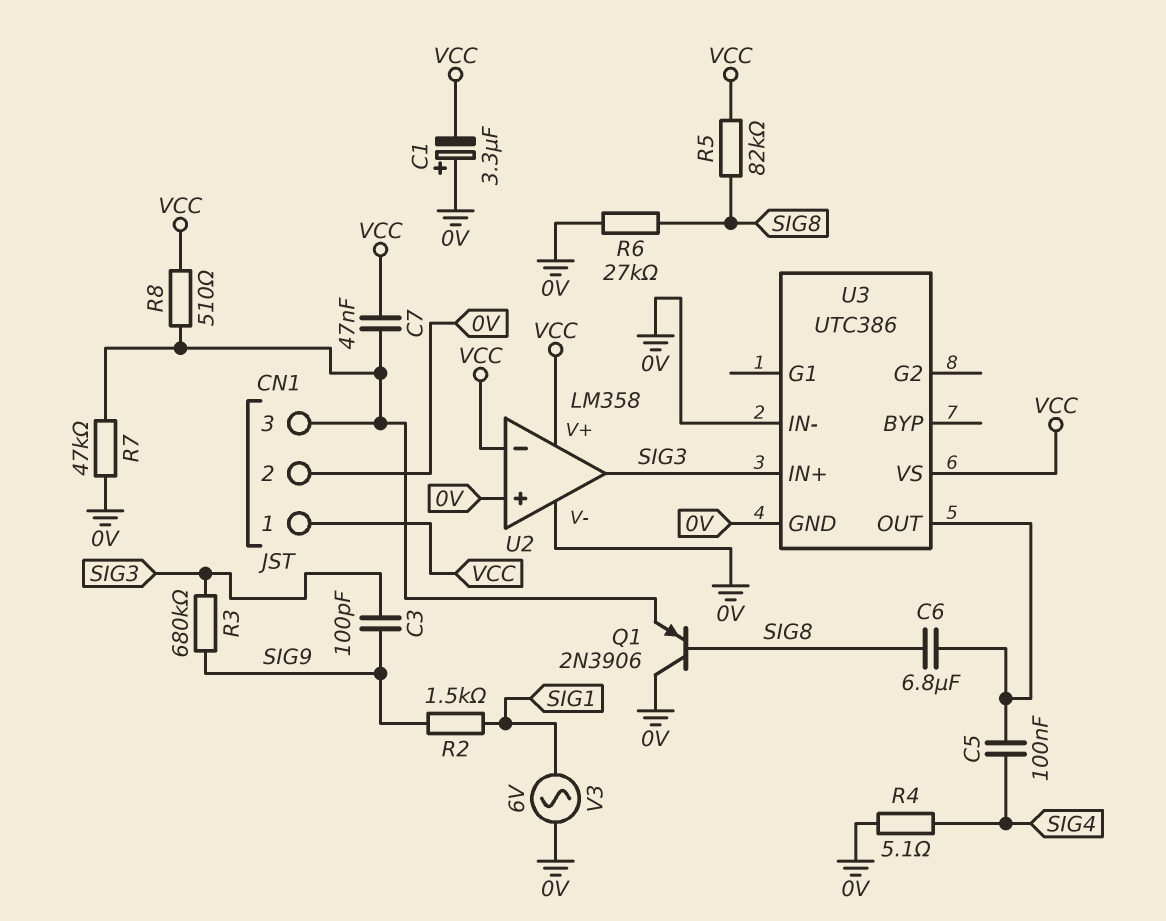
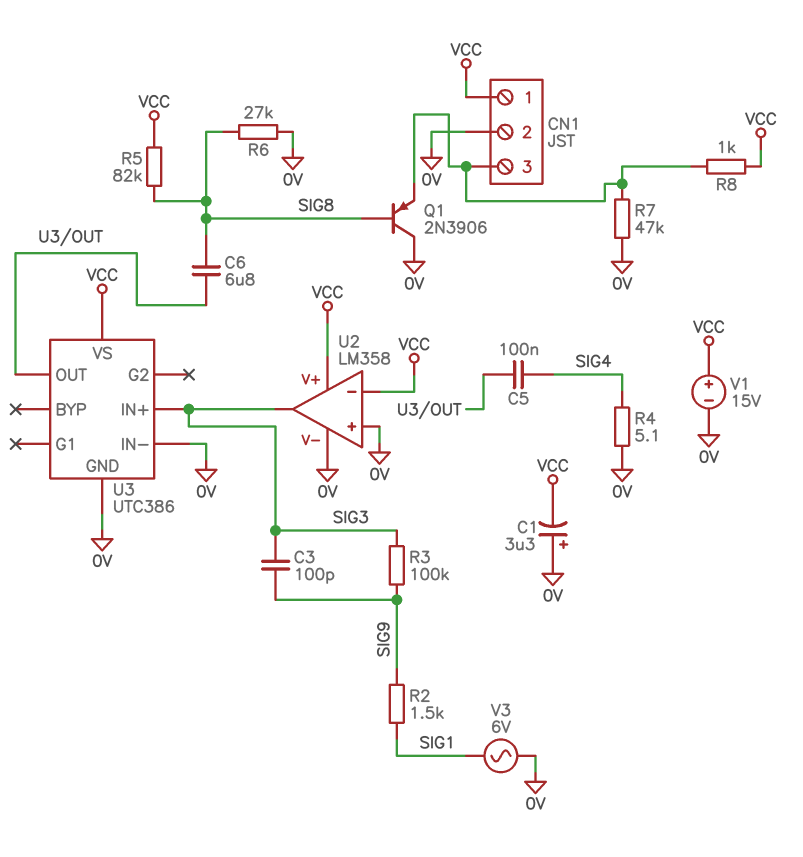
C7: 47nF (CN1/3, VCC) -> none
R3: 680k (SIG3, SIG9) -> 100k (SIG3, SIG9)
R8: 510 (CN1/3, VCC) -> 1k (CN1/3, VCC)
V1: none -> 15V (plus VCC, minus 0V)

